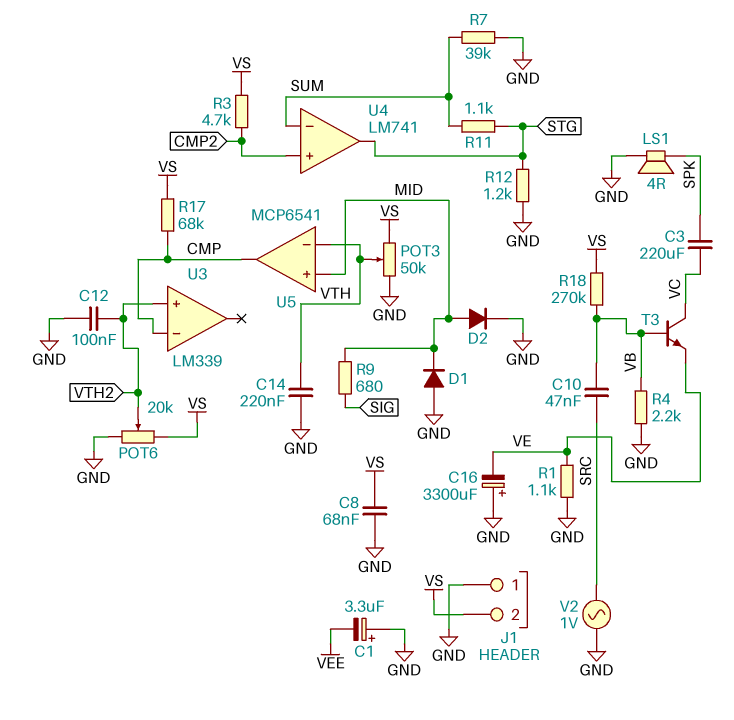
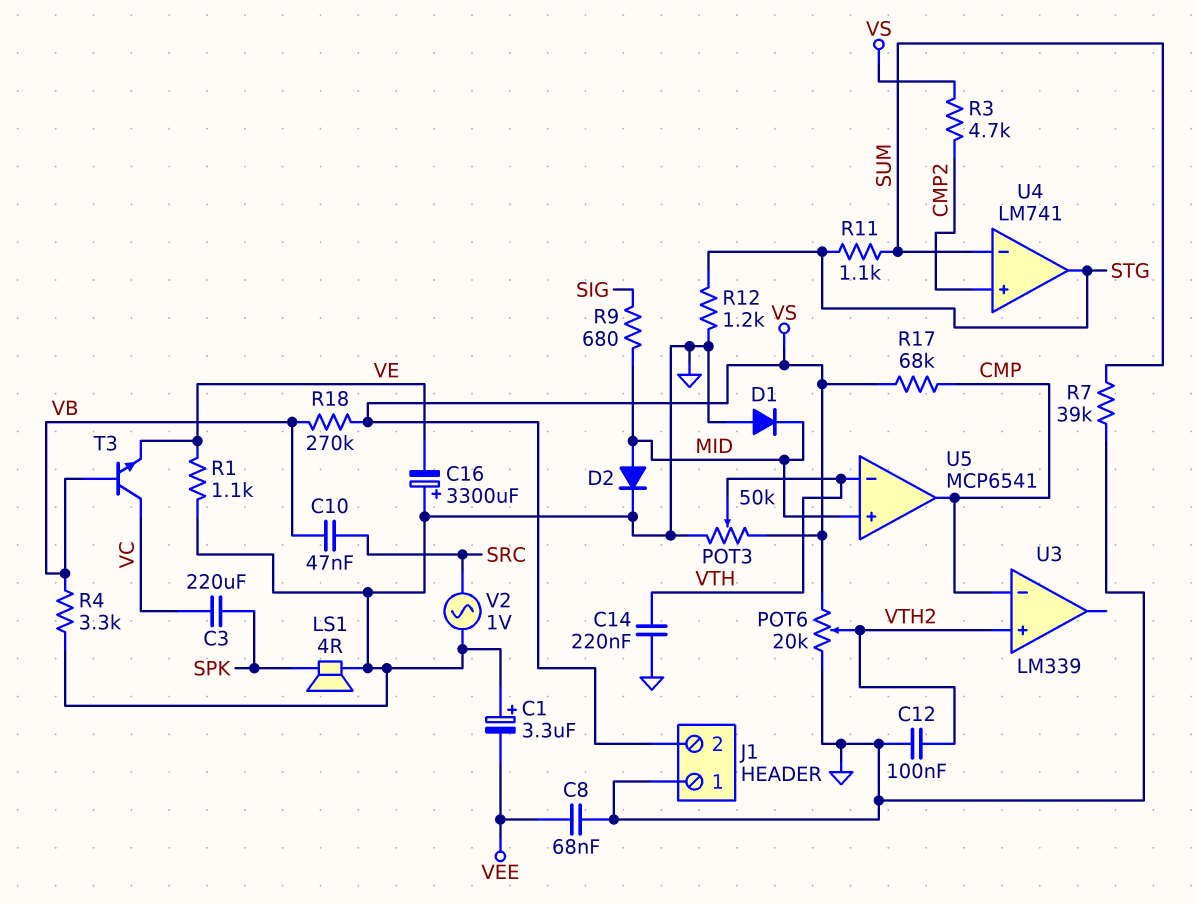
C8: 68nF (GND, VS) -> 68nF (GND, VEE)
R4: 2.2k (GND, VB) -> 3.3k (GND, VB)

